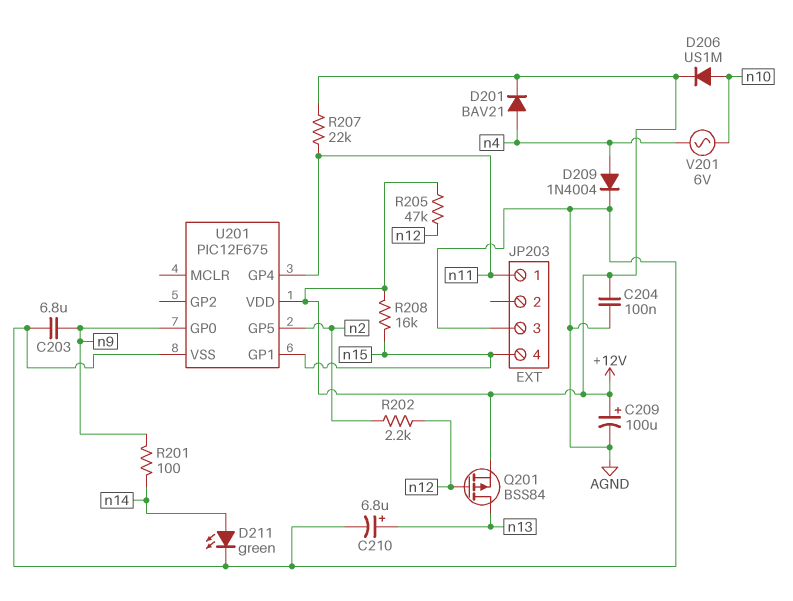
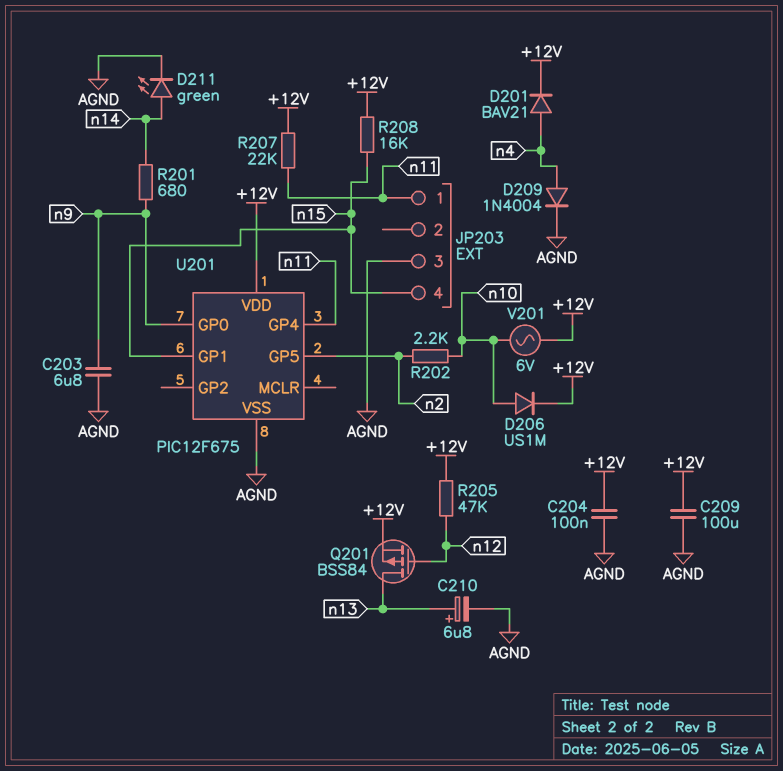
C209: 100uF (plus +12V, minus AGND) -> 100uF (+12V, AGND)
R201: 100 (n9, n14) -> 680 (n9, n14)
R202: 2.2k (n2, n12) -> 2.2k (n2, n10)
V201: AC 6V (n4, n10) -> AC 6V (+12V, n10)

